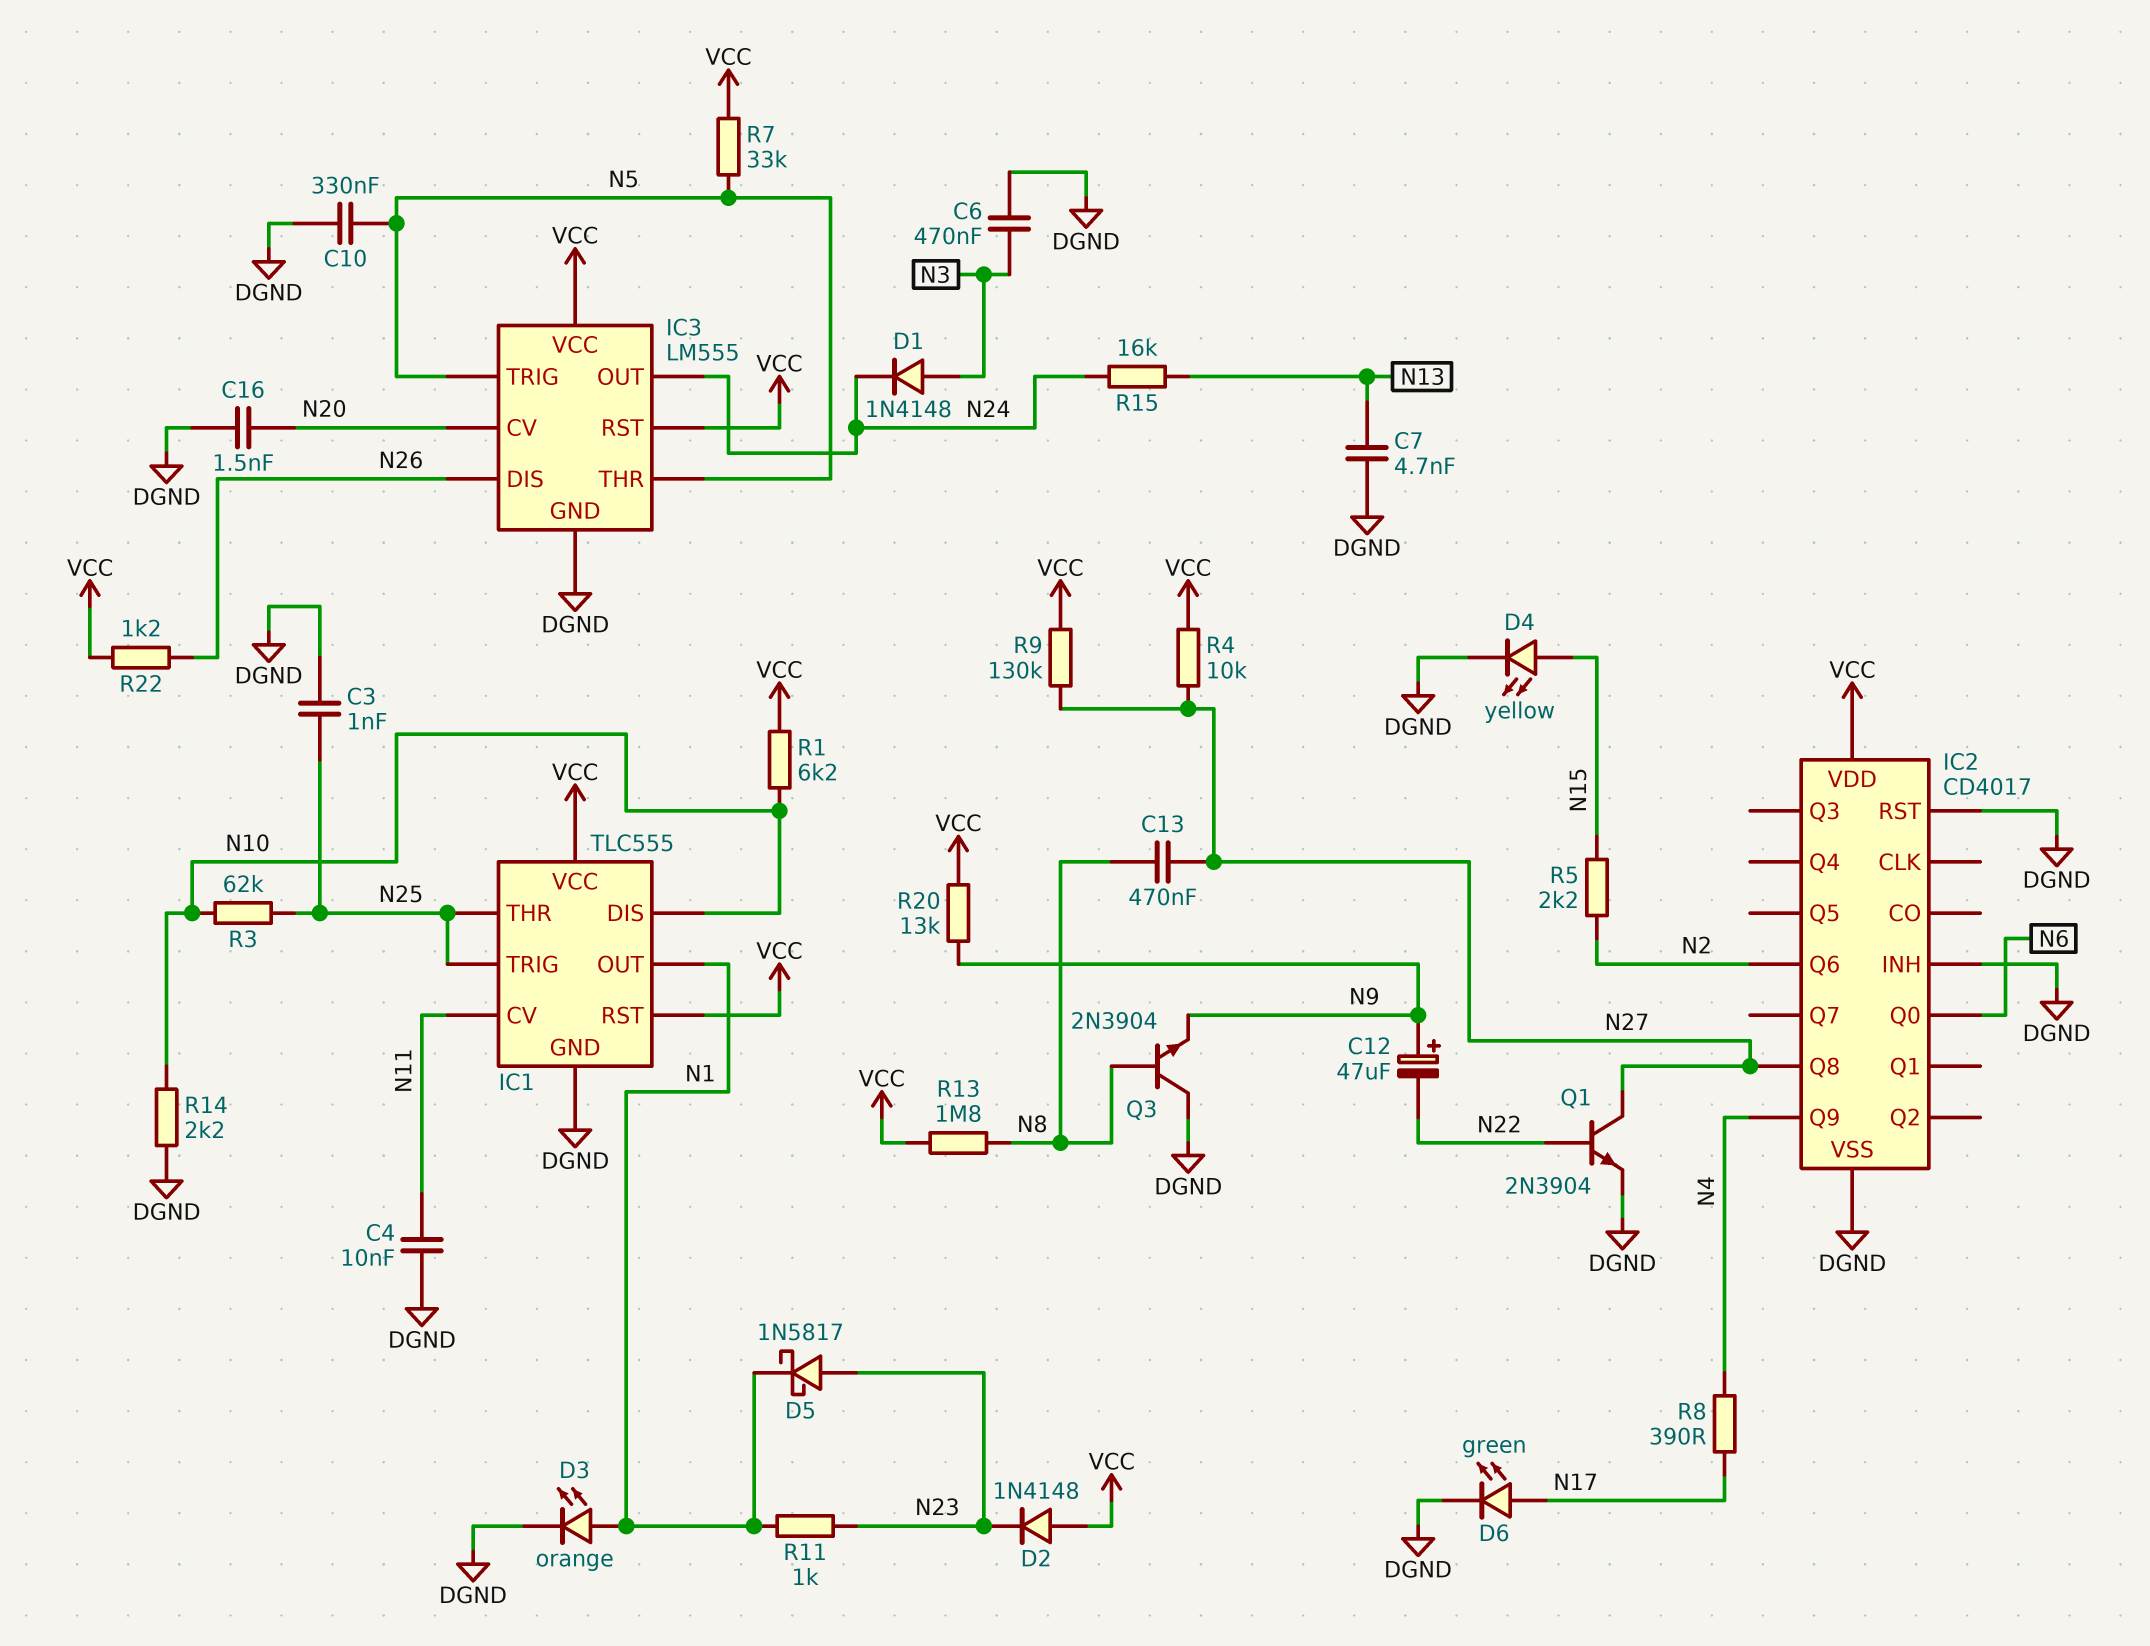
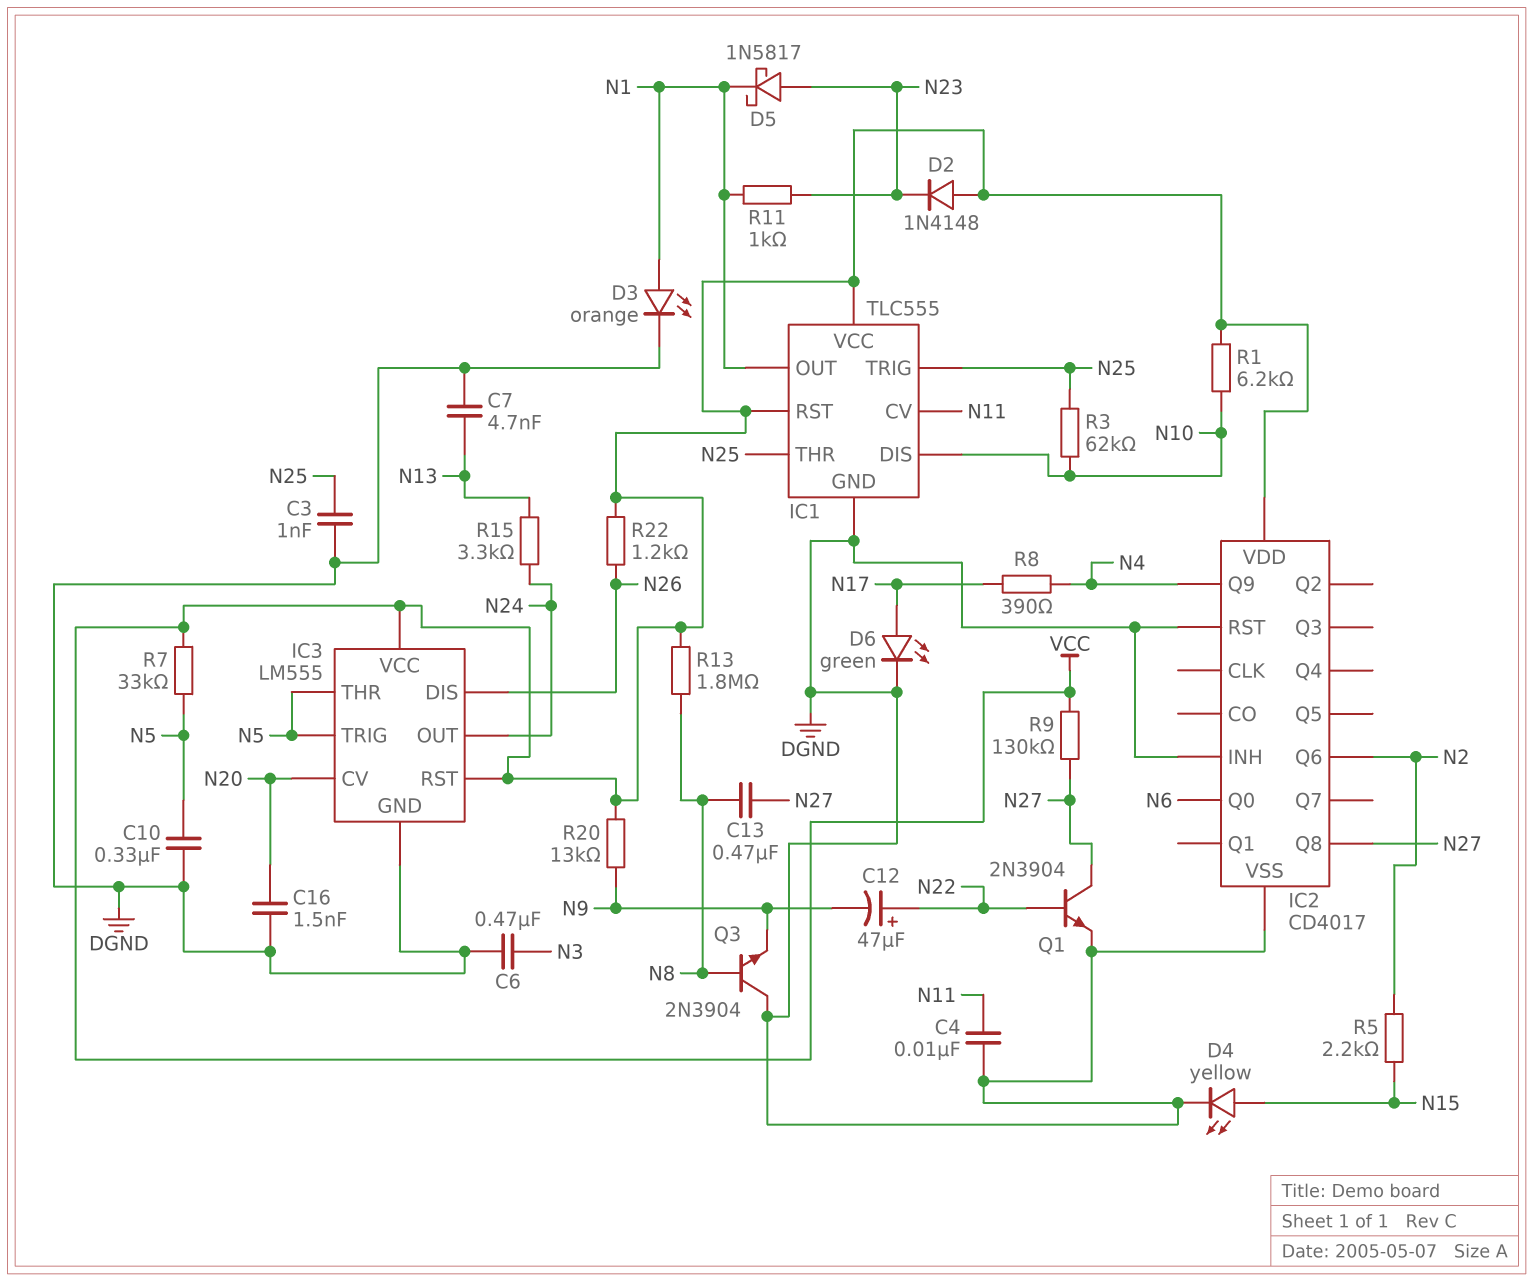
C12: 47uF (plus N9, minus N22) -> 47uF (plus N22, minus N9)
D1: diode 1N4148 (A N3, K N24) -> none
R4: 10k (N27, VCC) -> none
R14: 2.2k (DGND, N10) -> none
R15: 16k (N13, N24) -> 3.3k (N13, N24)

